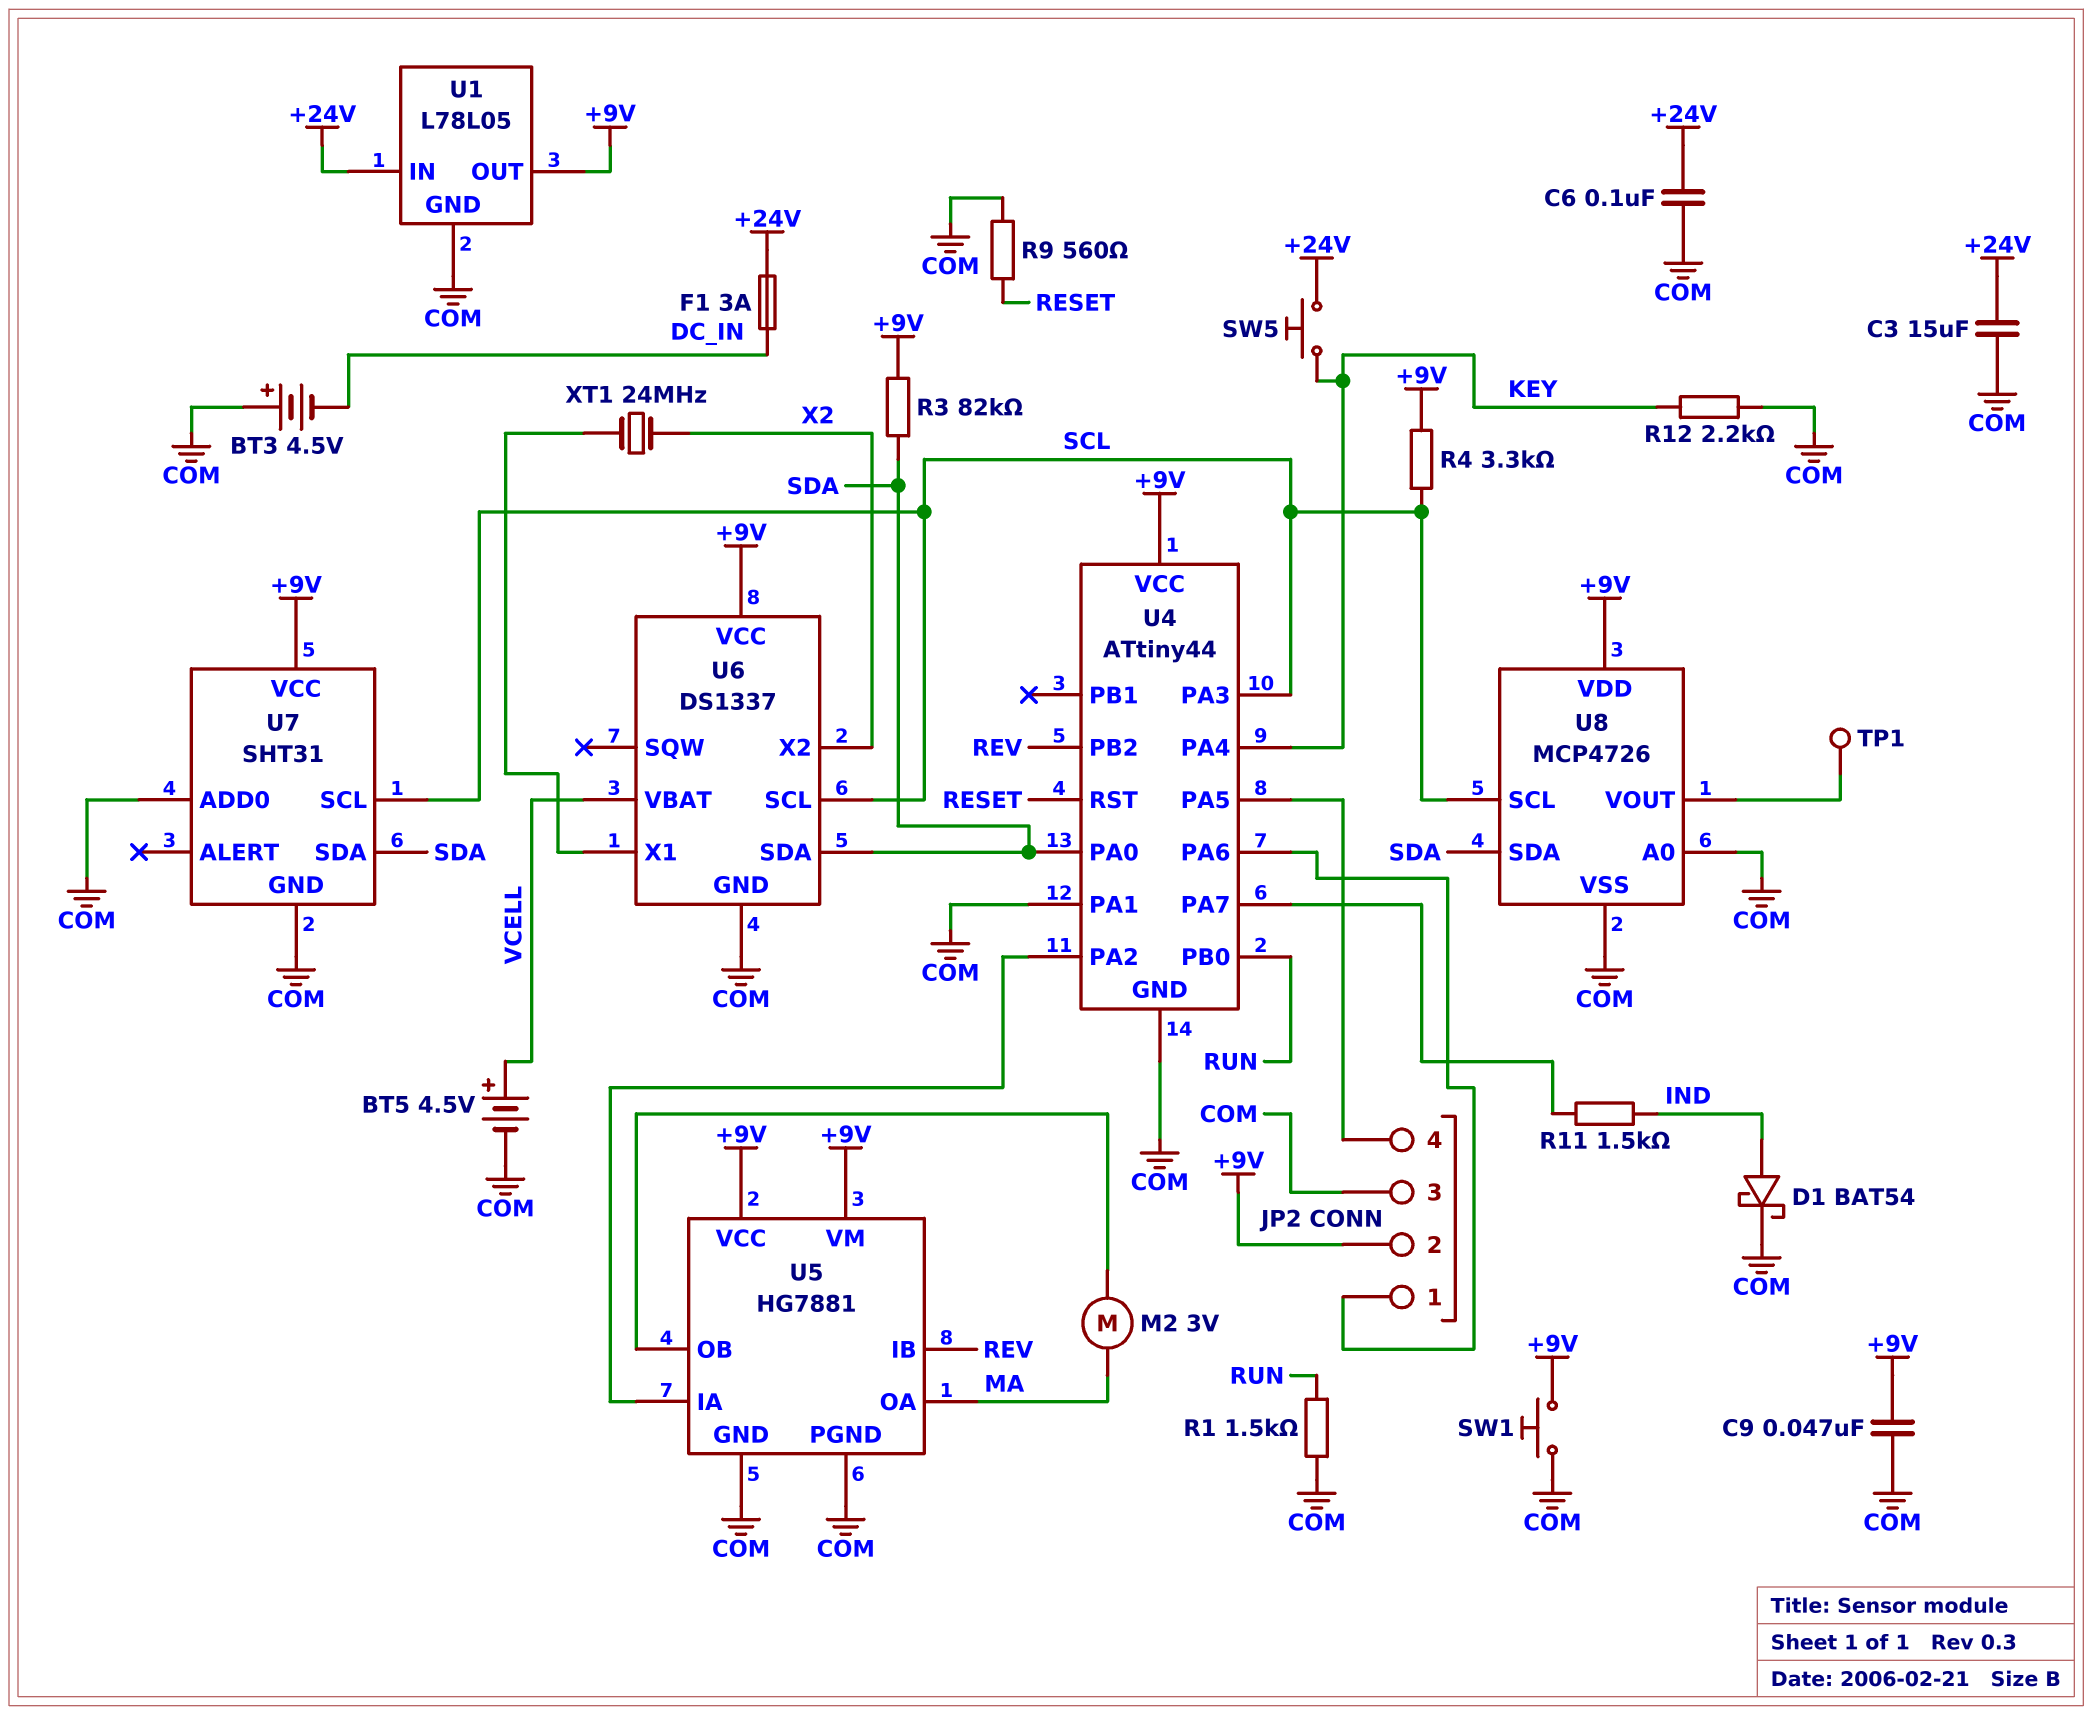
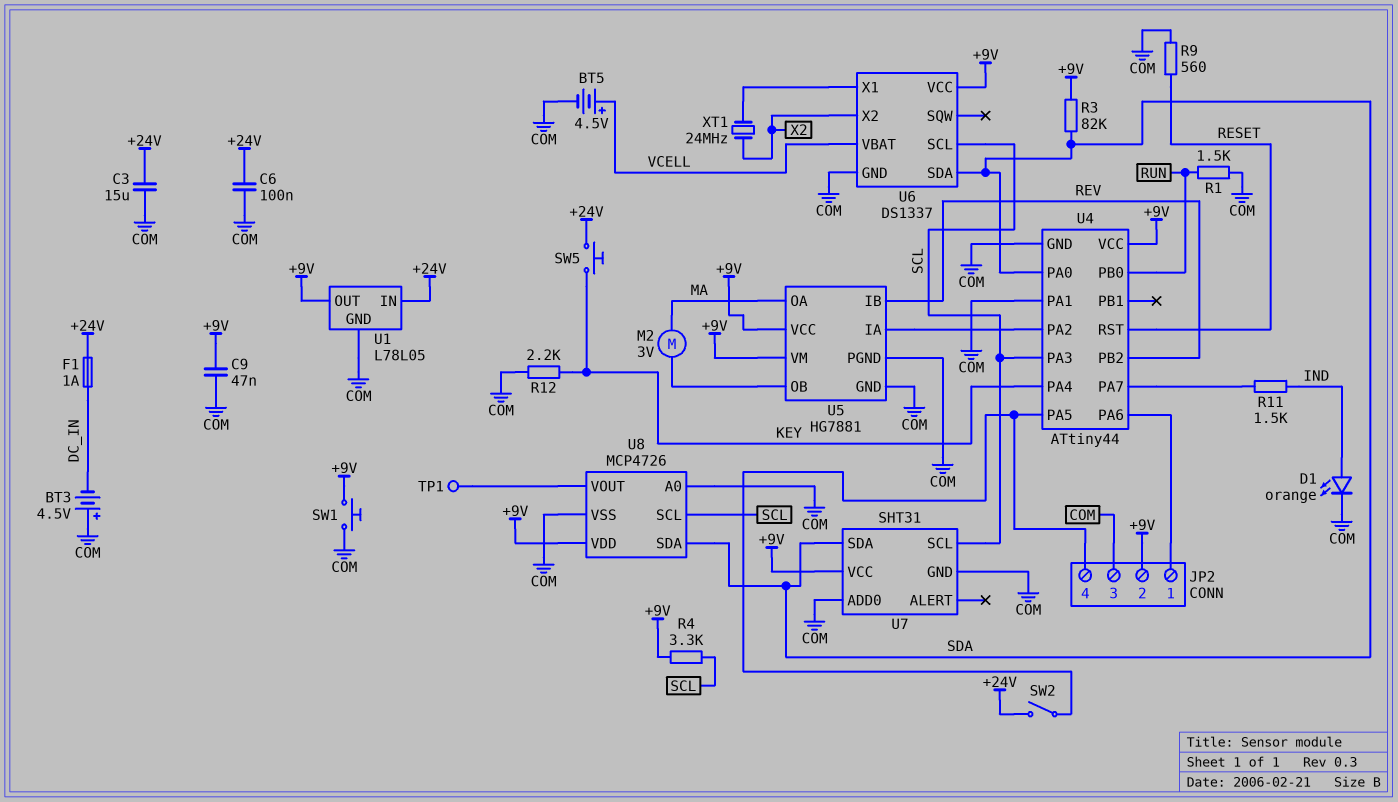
D1: schottky BAT54 (A IND, K COM) -> LED orange (A IND, K COM)
F1: 3A (+24V, DC_IN) -> 1A (+24V, DC_IN)
SW2: none -> switch (+24V, JP2/4)

